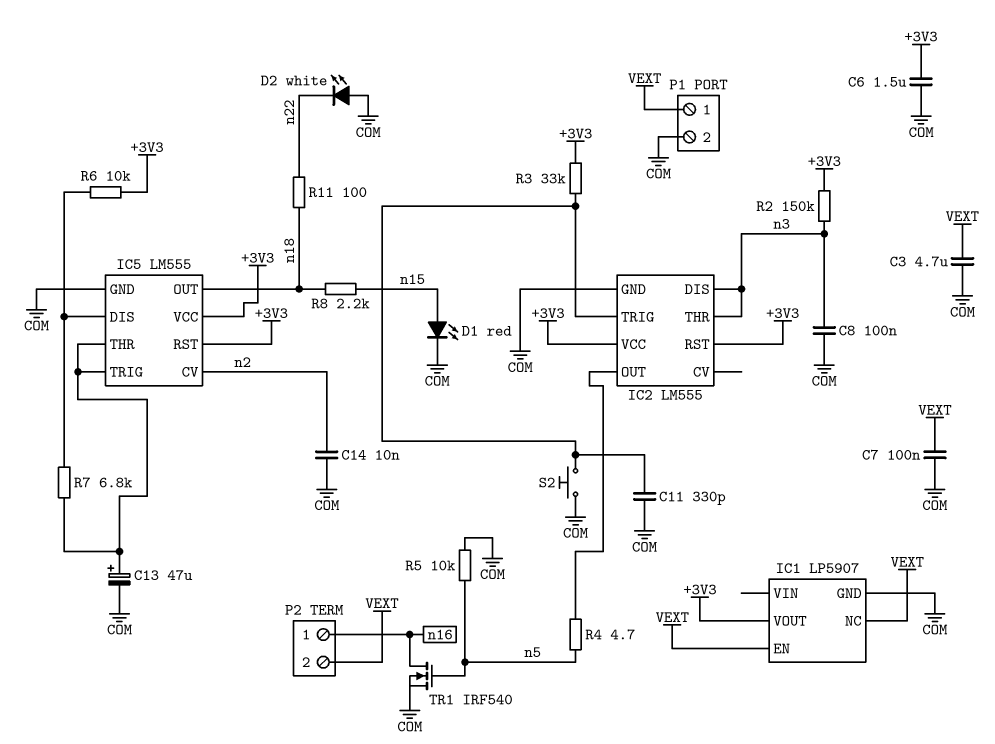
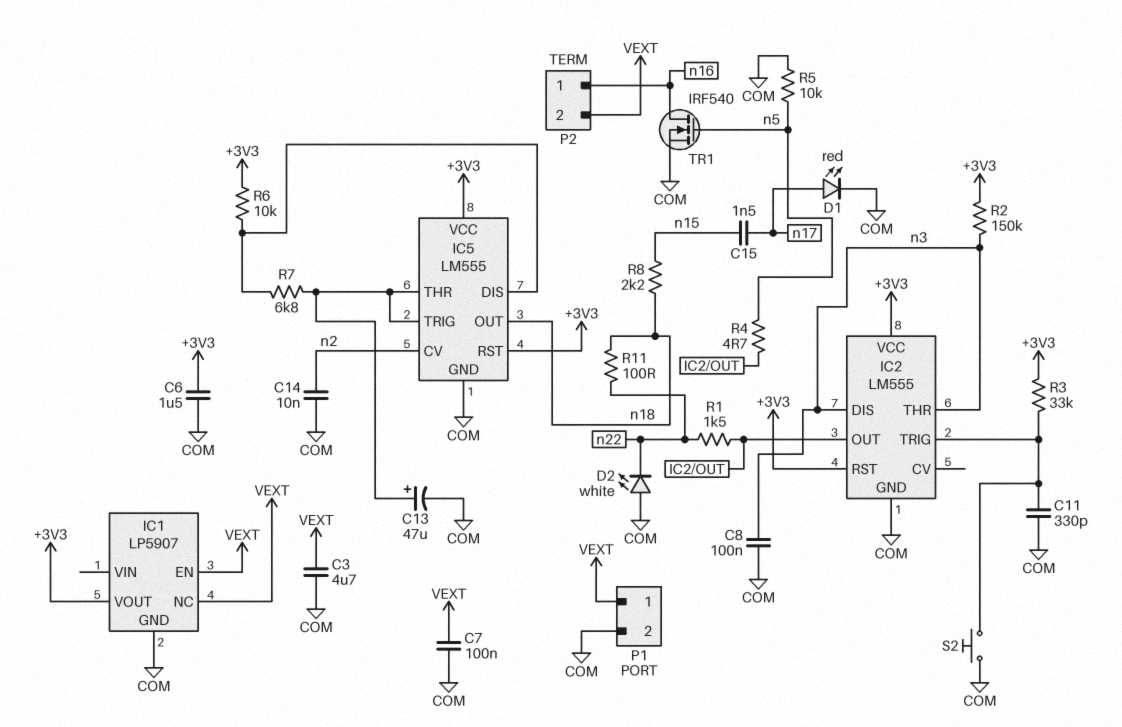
C15: none -> 1.5nF (n15, n17)
D1: LED red (A n15, K COM) -> LED red (A n17, K COM)
R1: none -> 1.5k (IC2/OUT, n22)

